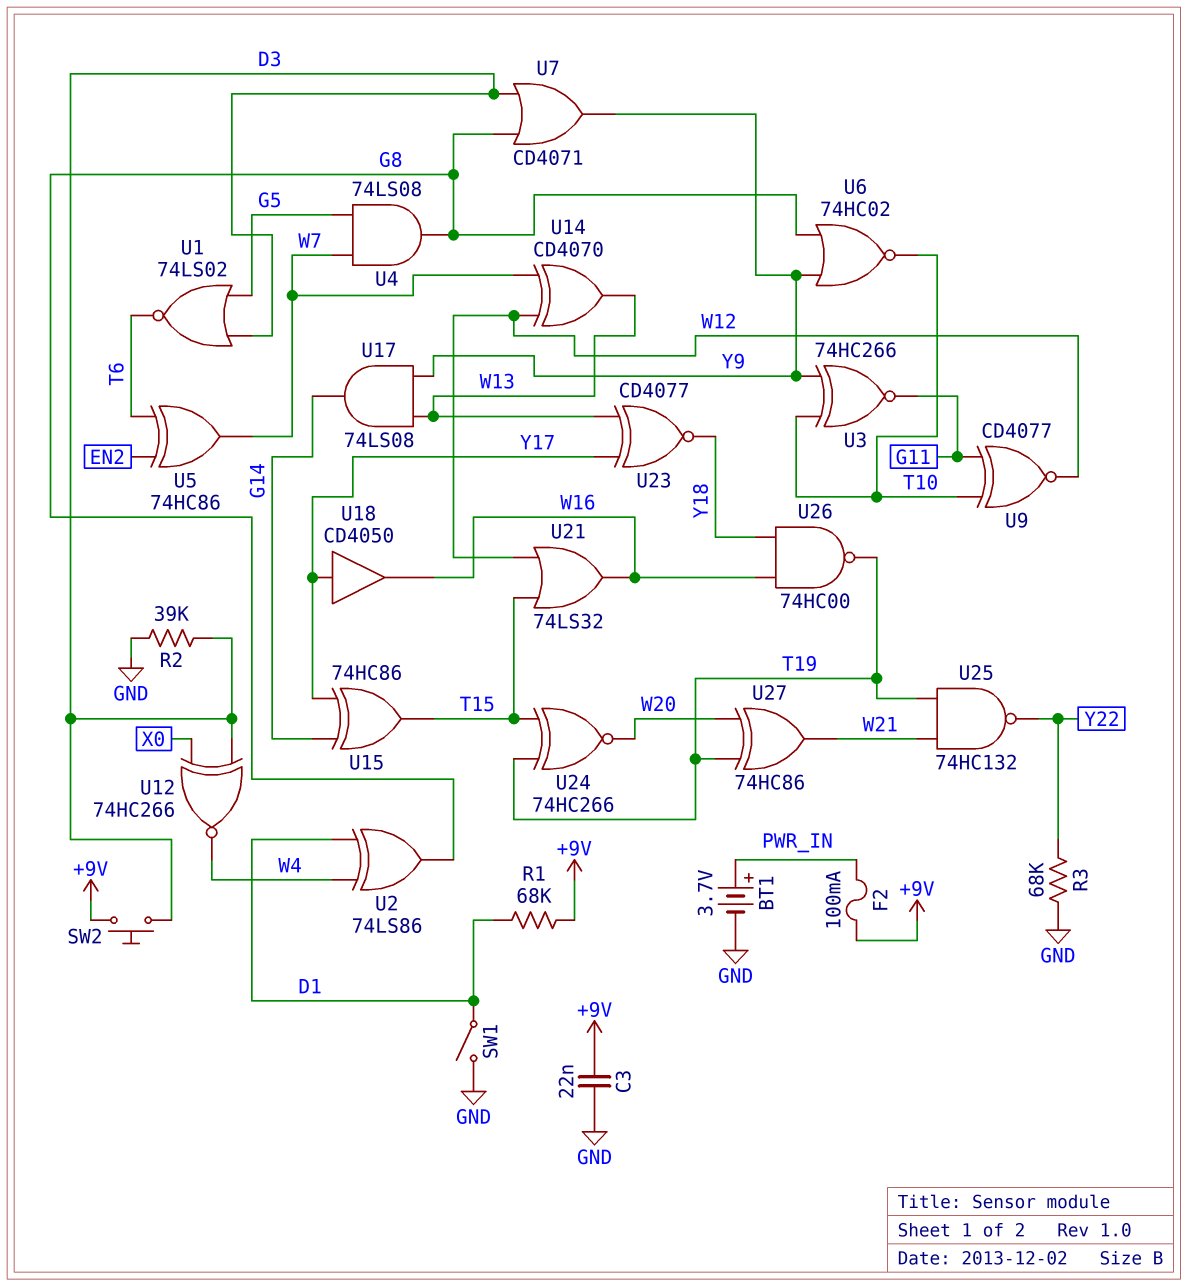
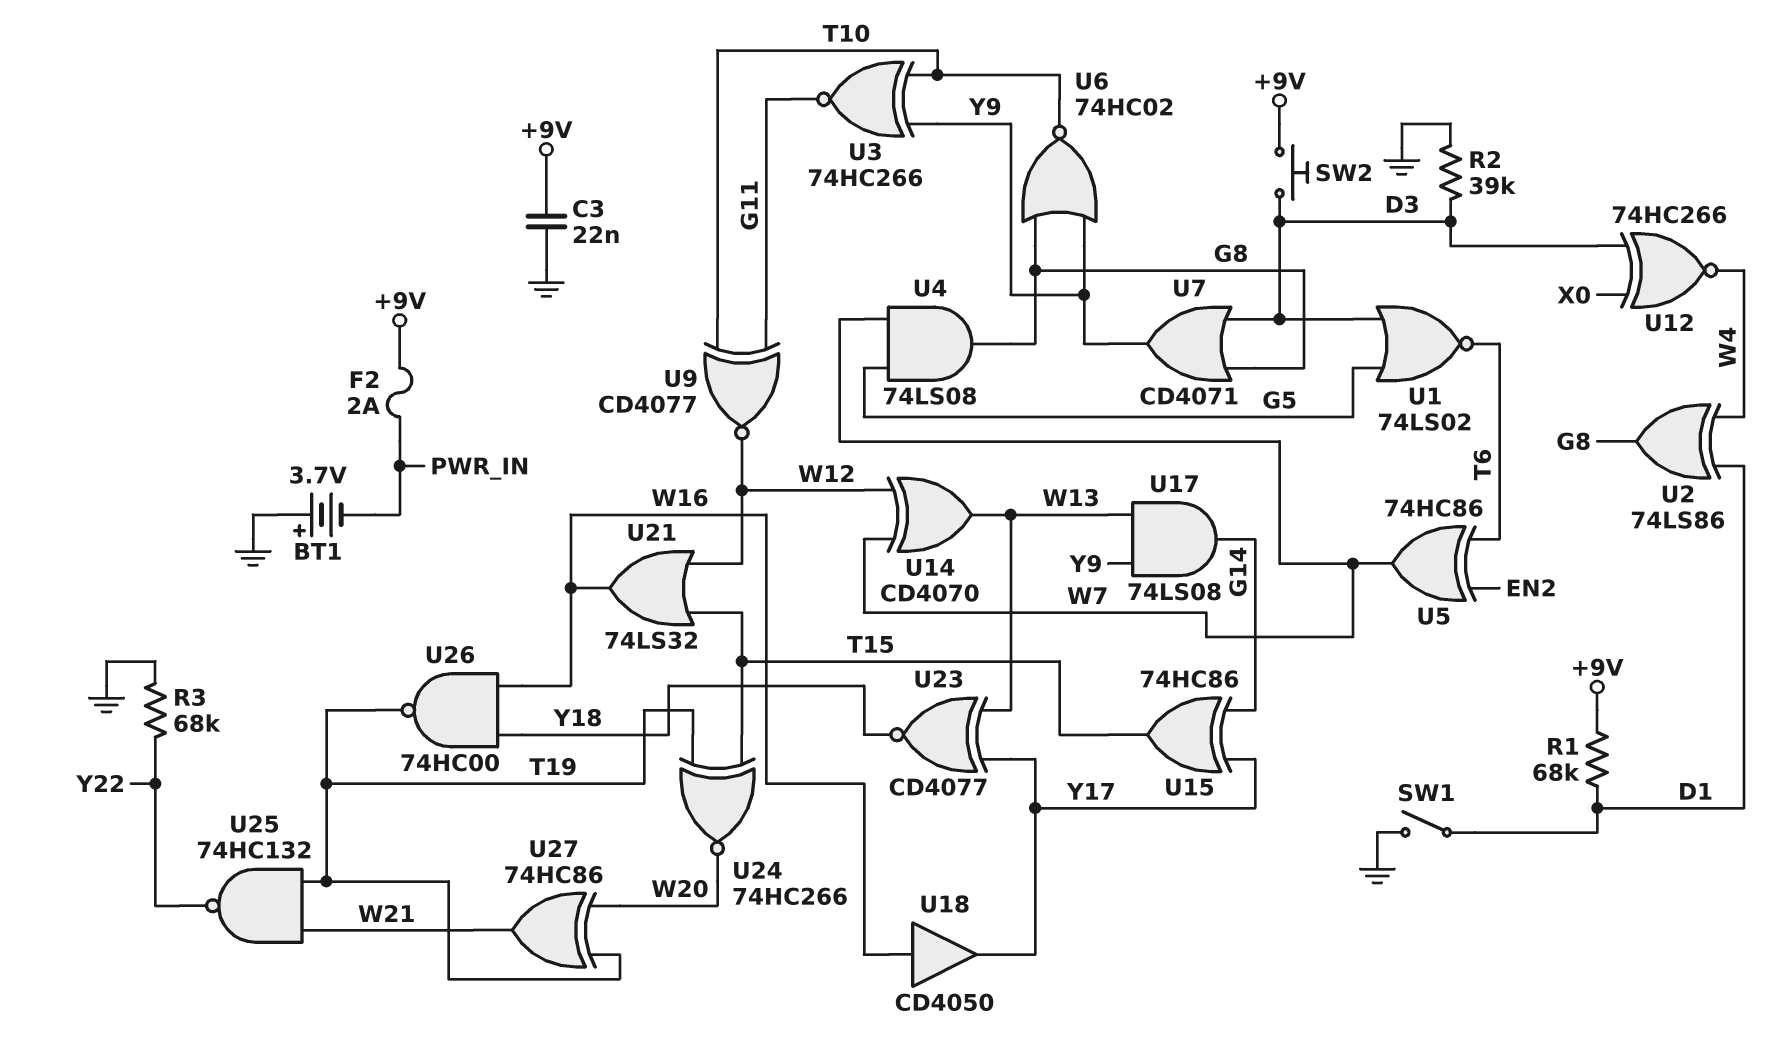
BT1: 3.7V (plus PWR_IN, minus GND) -> 3.7V (plus GND, minus PWR_IN)
F2: 100mA (+9V, PWR_IN) -> 2A (+9V, PWR_IN)
U18: buffer CD4050 (in Y17, out W16) -> buffer CD4050 (in W16, out Y17)

